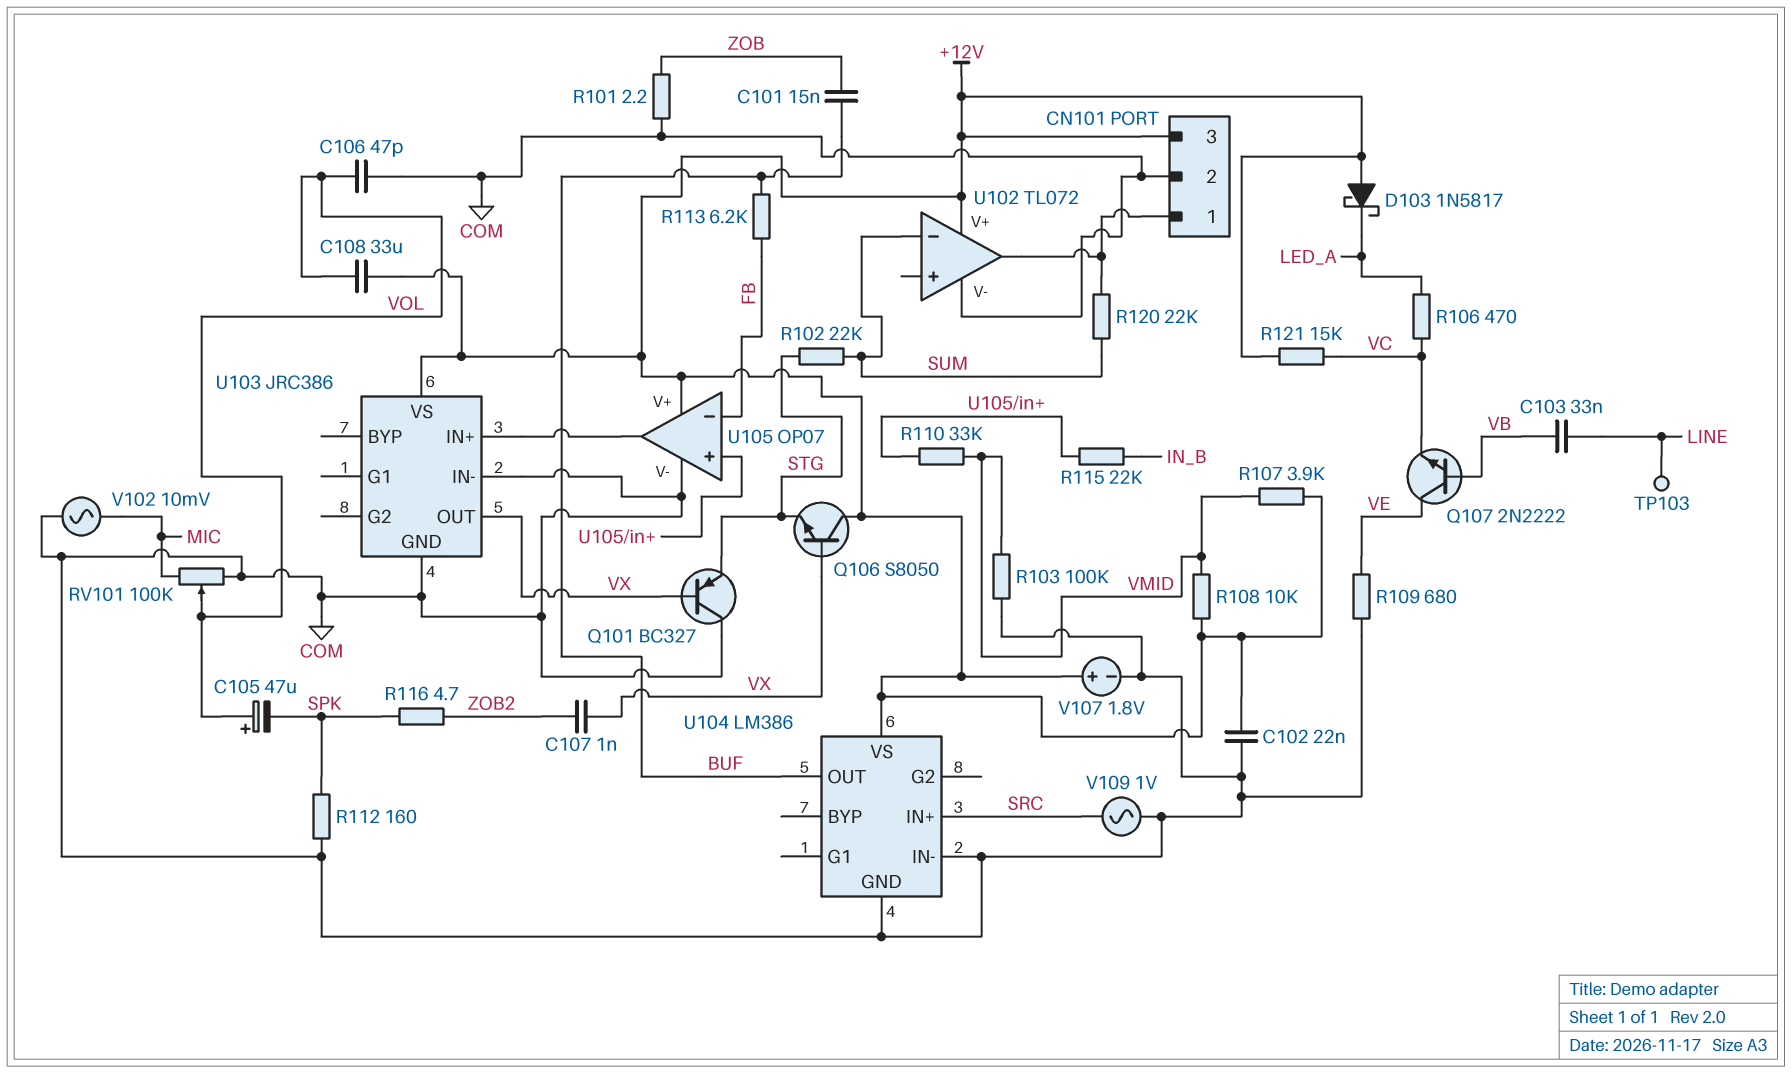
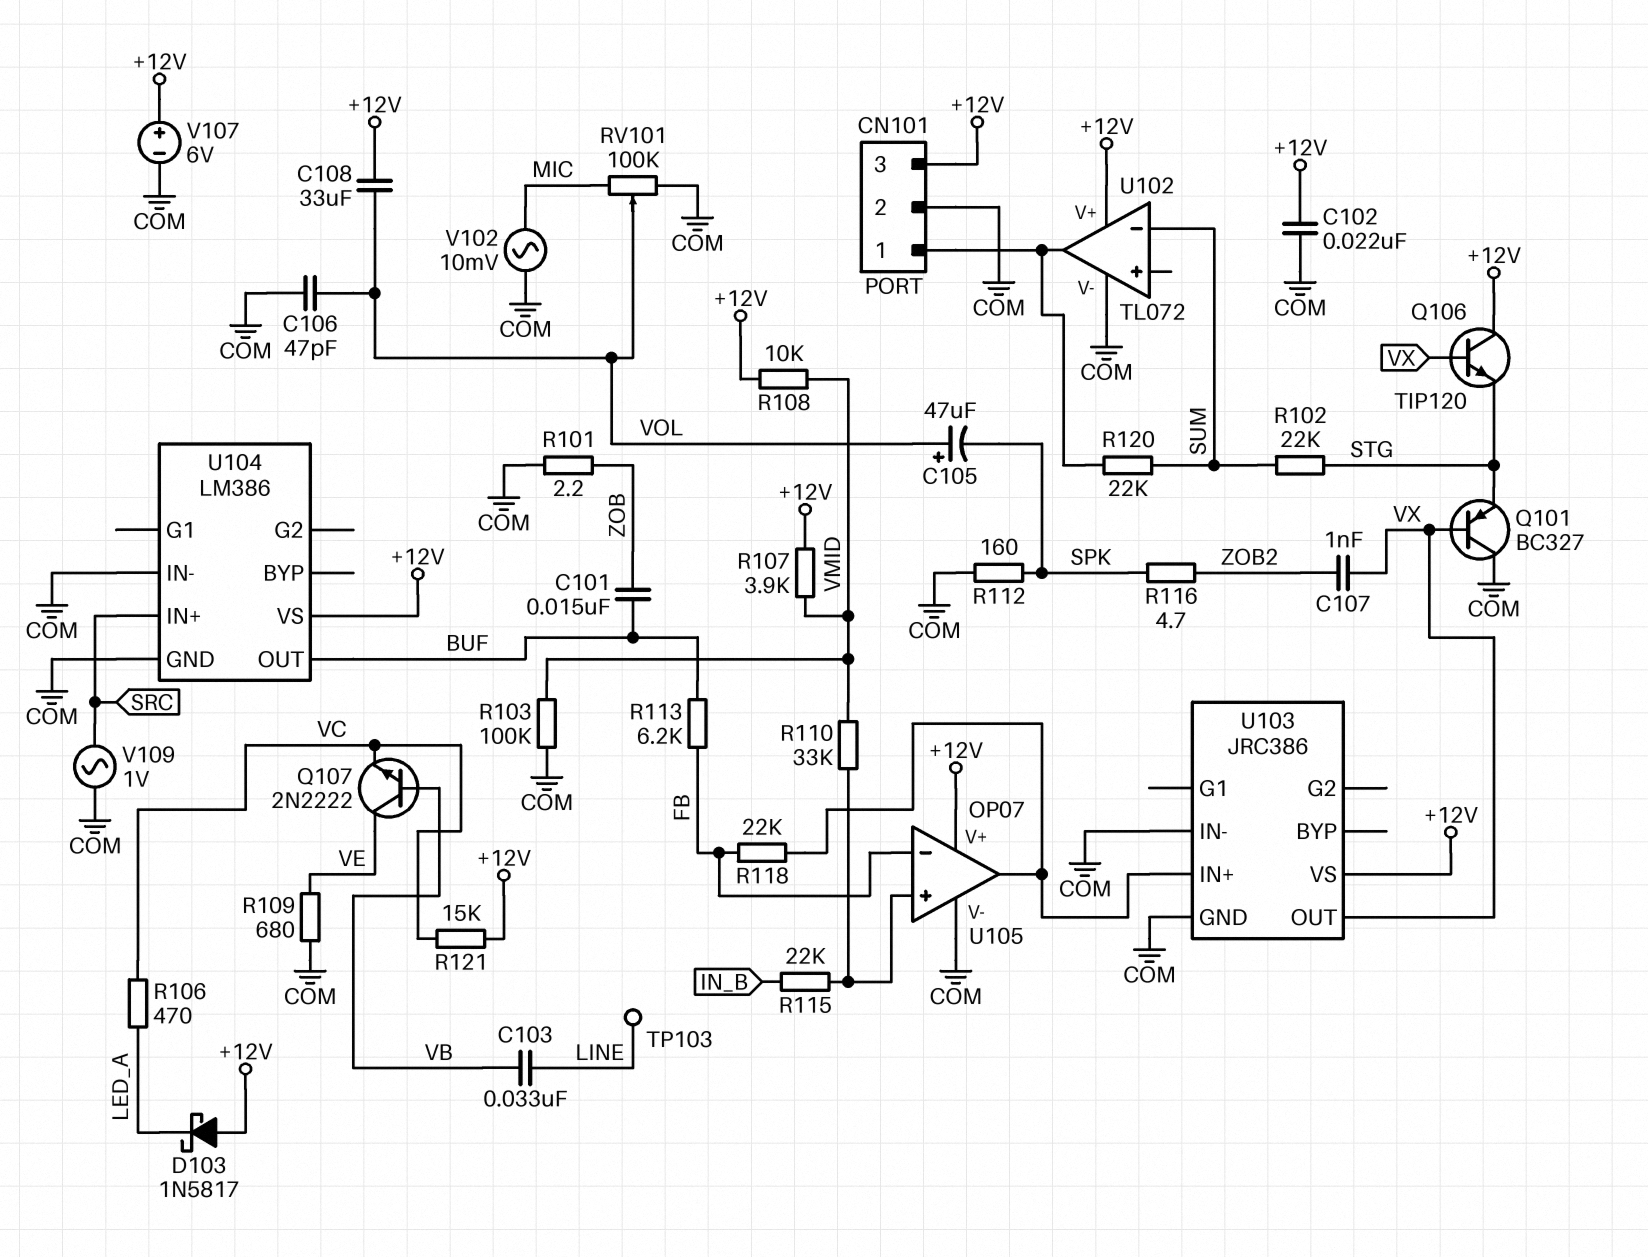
Q106: NPN S8050 (B VX, C +12V, E STG) -> NPN TIP120 (B VX, C +12V, E STG)
R118: none -> 22k (FB, U103/IN+)
V107: 1.8V (plus +12V, minus COM) -> 6V (plus +12V, minus COM)

